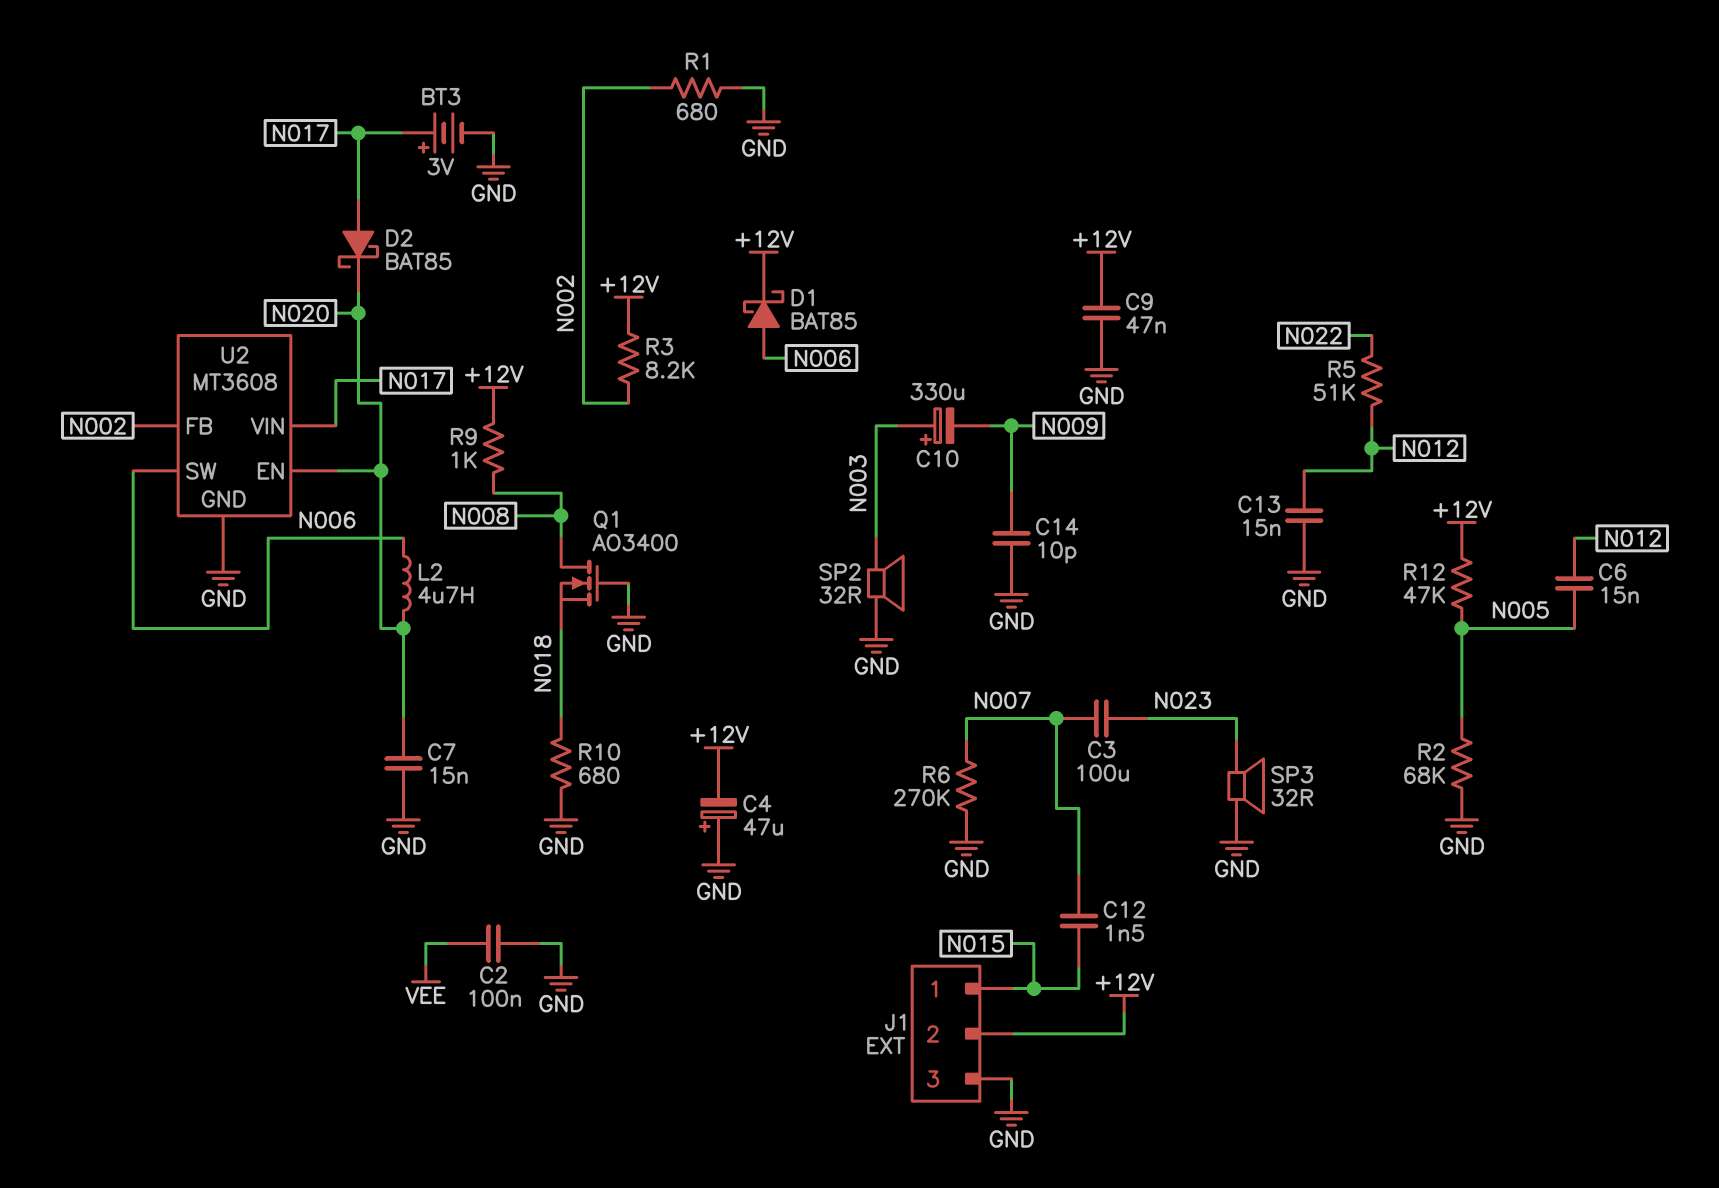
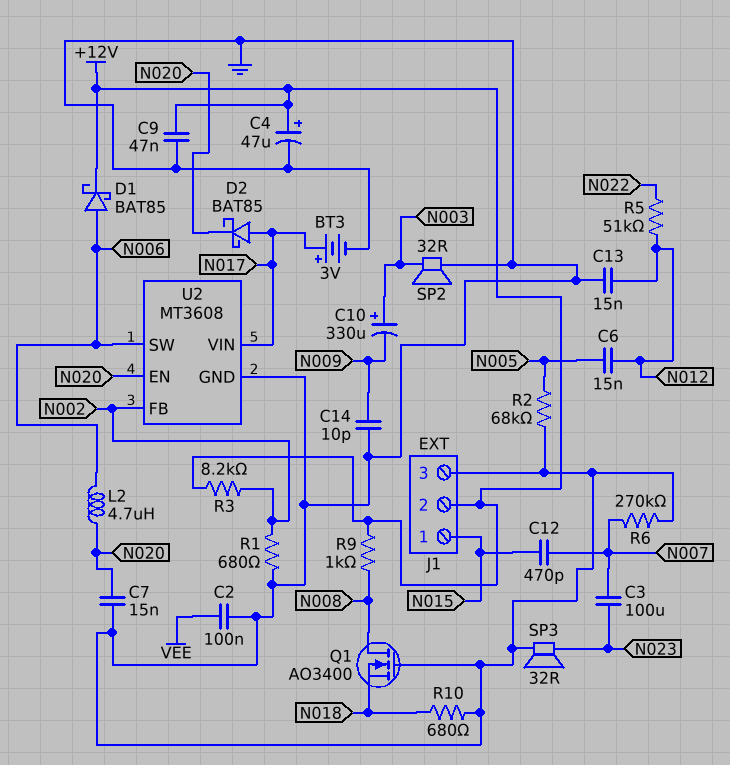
C4: 47uF (plus GND, minus +12V) -> 47uF (plus +12V, minus GND)
C12: 1.5nF (N007, N015) -> 470pF (N007, N015)
R12: 47k (+12V, N005) -> none

